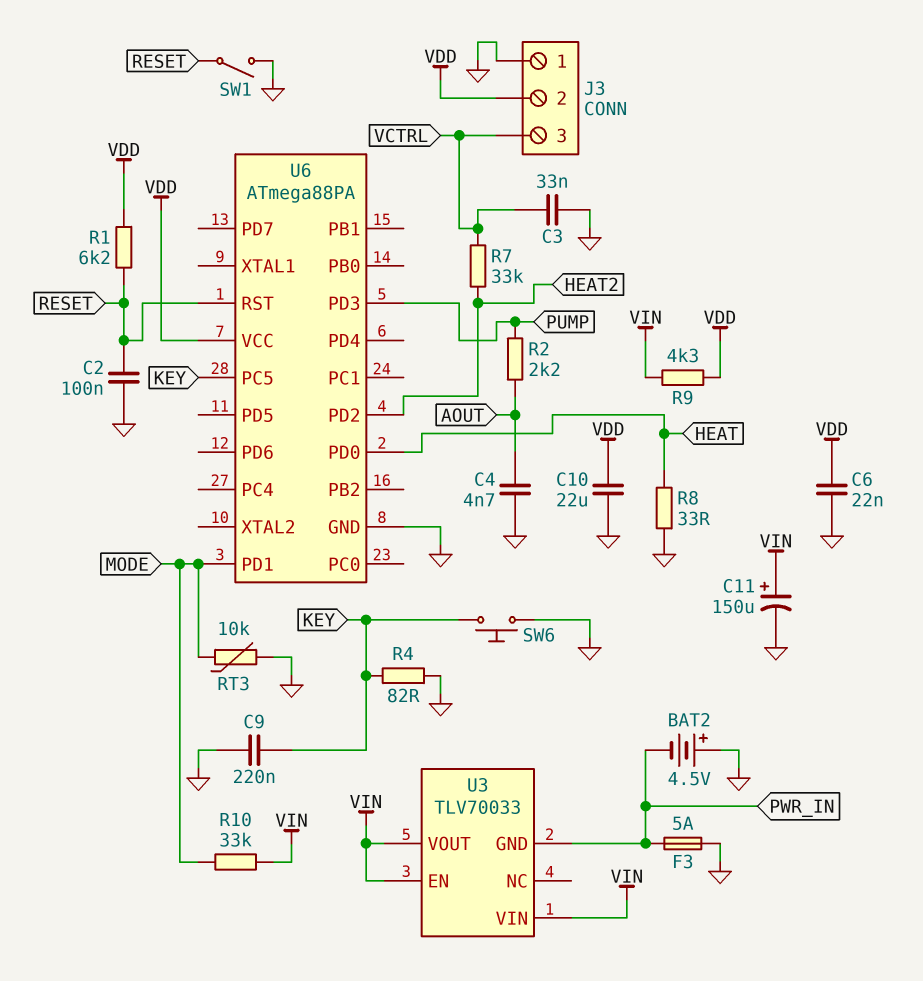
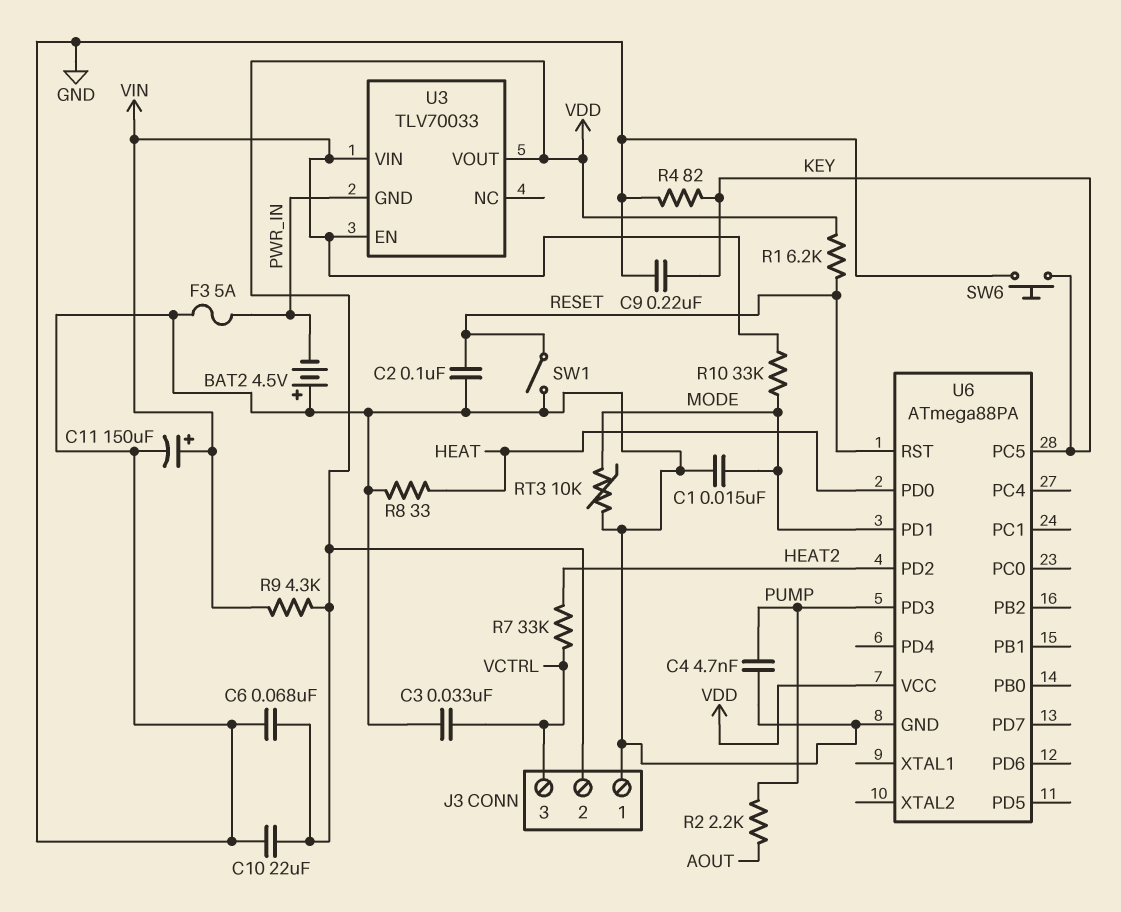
C1: none -> 15nF (GND, MODE)
C4: 4.7nF (AOUT, GND) -> 4.7nF (GND, PUMP)
C6: 22nF (GND, VDD) -> 68nF (GND, VDD)
U3 pin VOUT: VIN -> VDD

